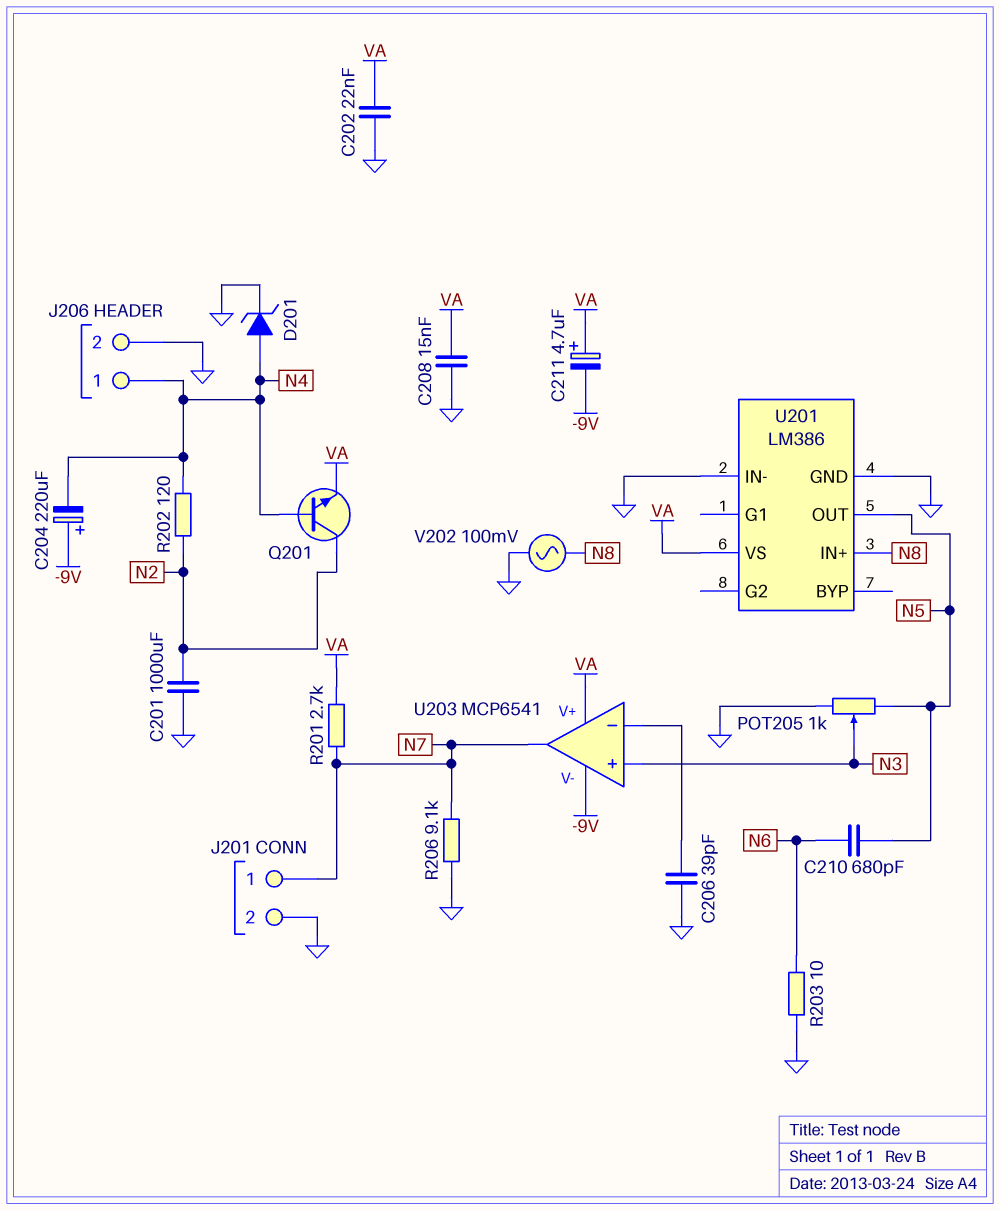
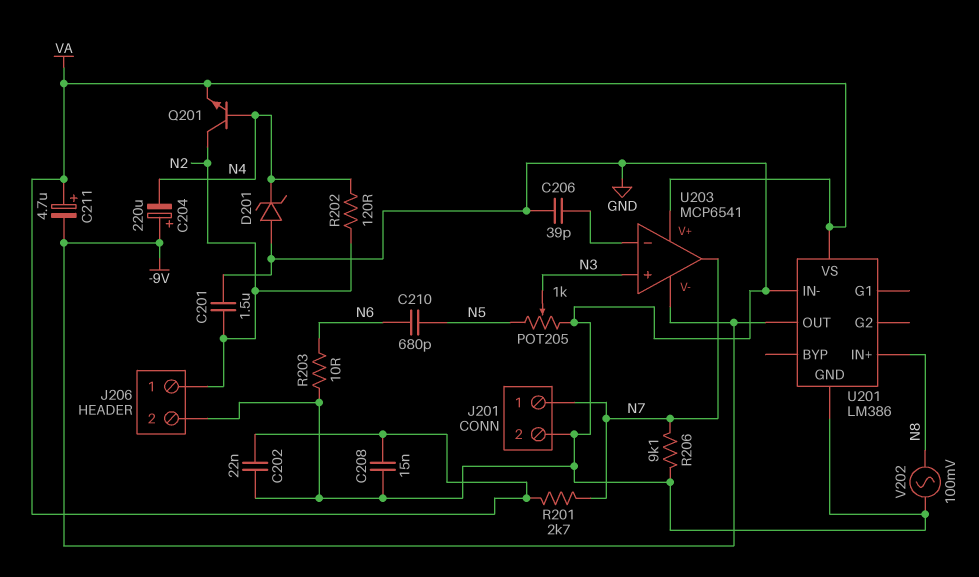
C201: 1000uF (GND, N2) -> 1.5uF (GND, N2)
D201: zener (A N4, K GND) -> zener (A GND, K N4)
J206 pin 1: N4 -> N2
U201 pin OUT: N5 -> -9V

